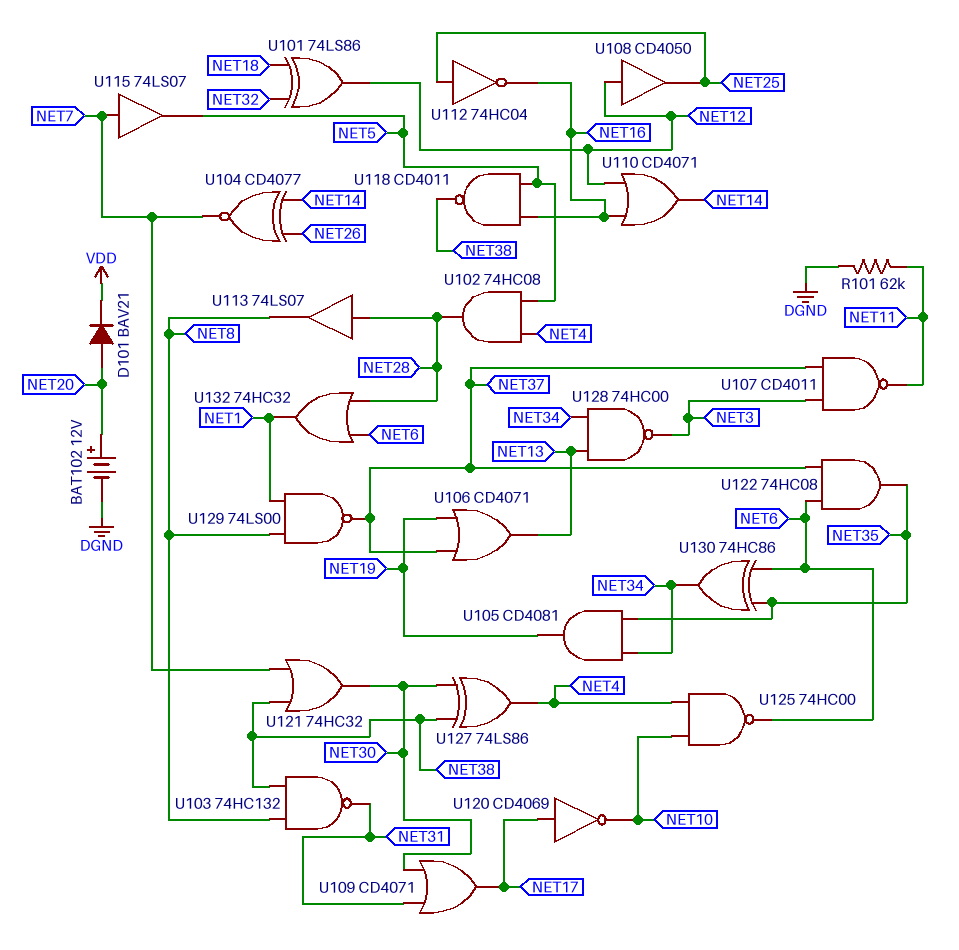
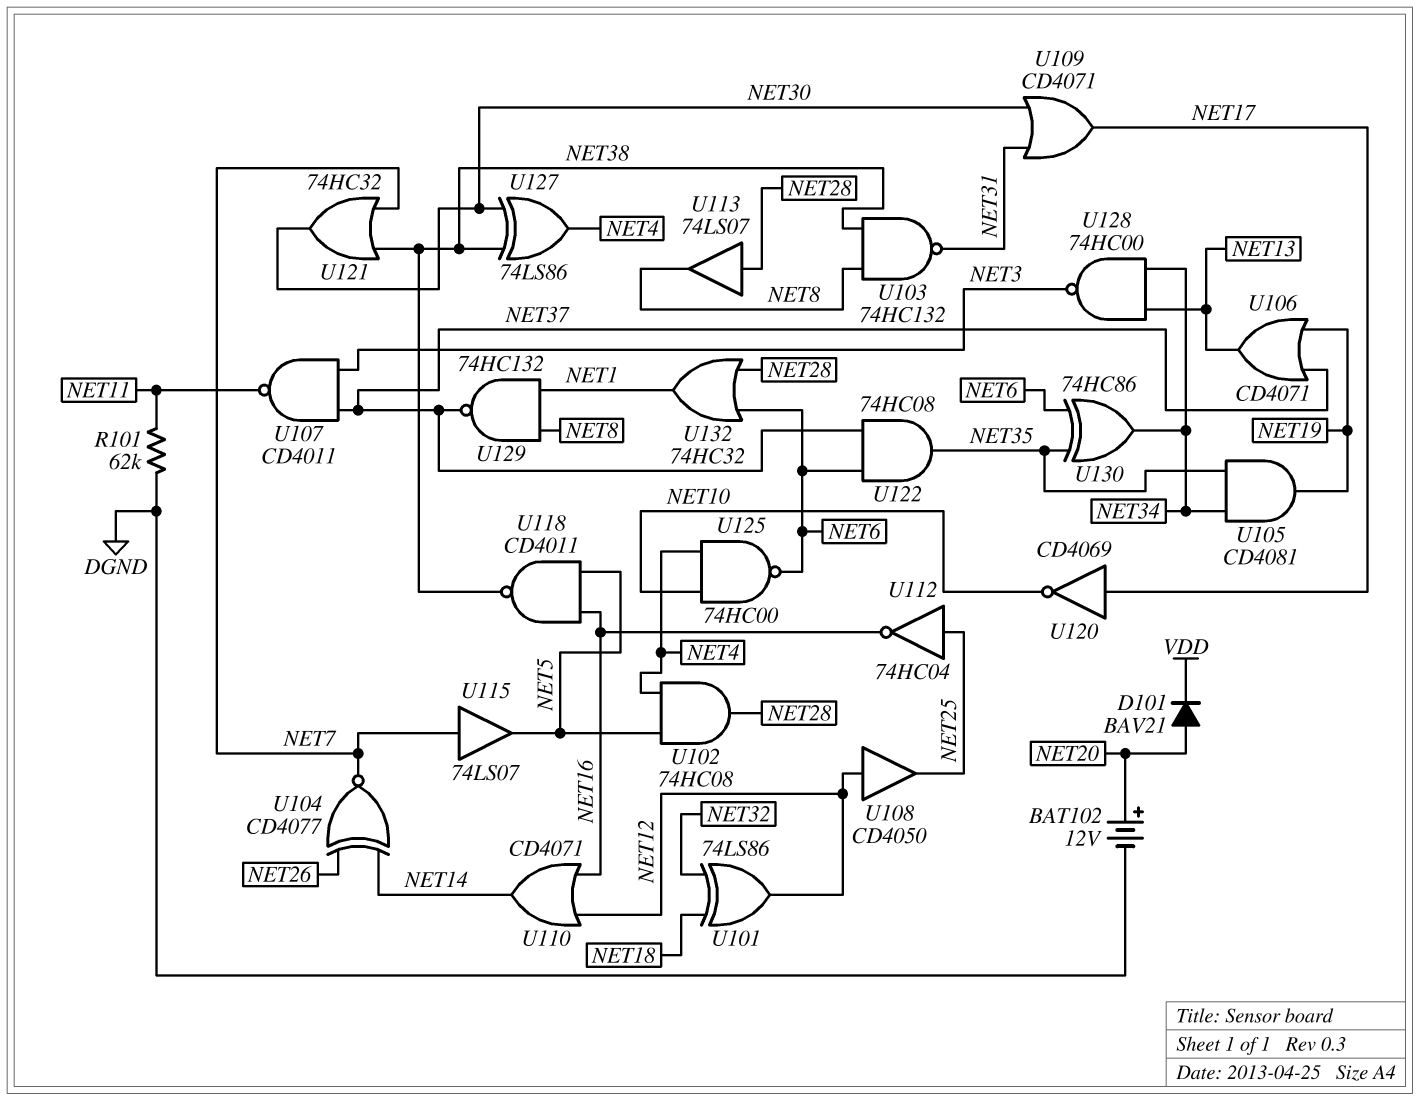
U129: NAND 74LS00 (in NET1, in NET8, out NET37) -> NAND 74HC132 (in NET1, in NET8, out NET37)

